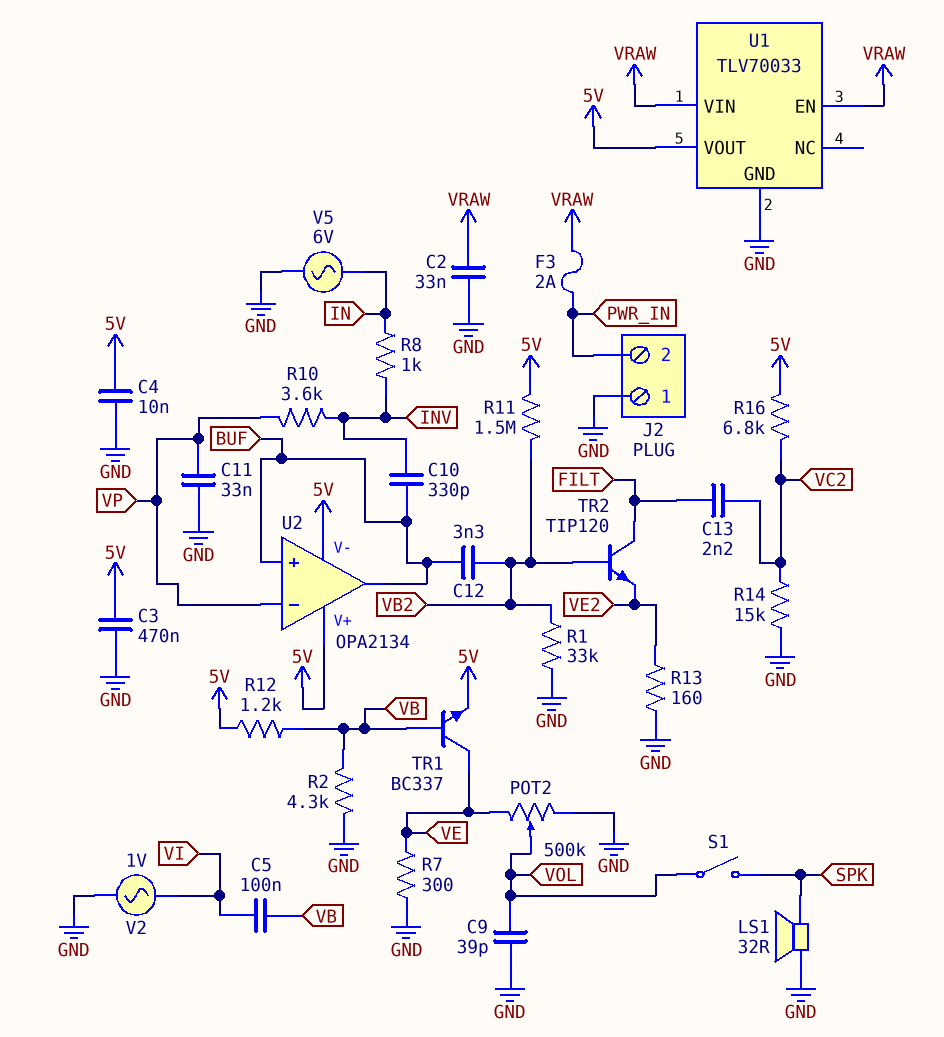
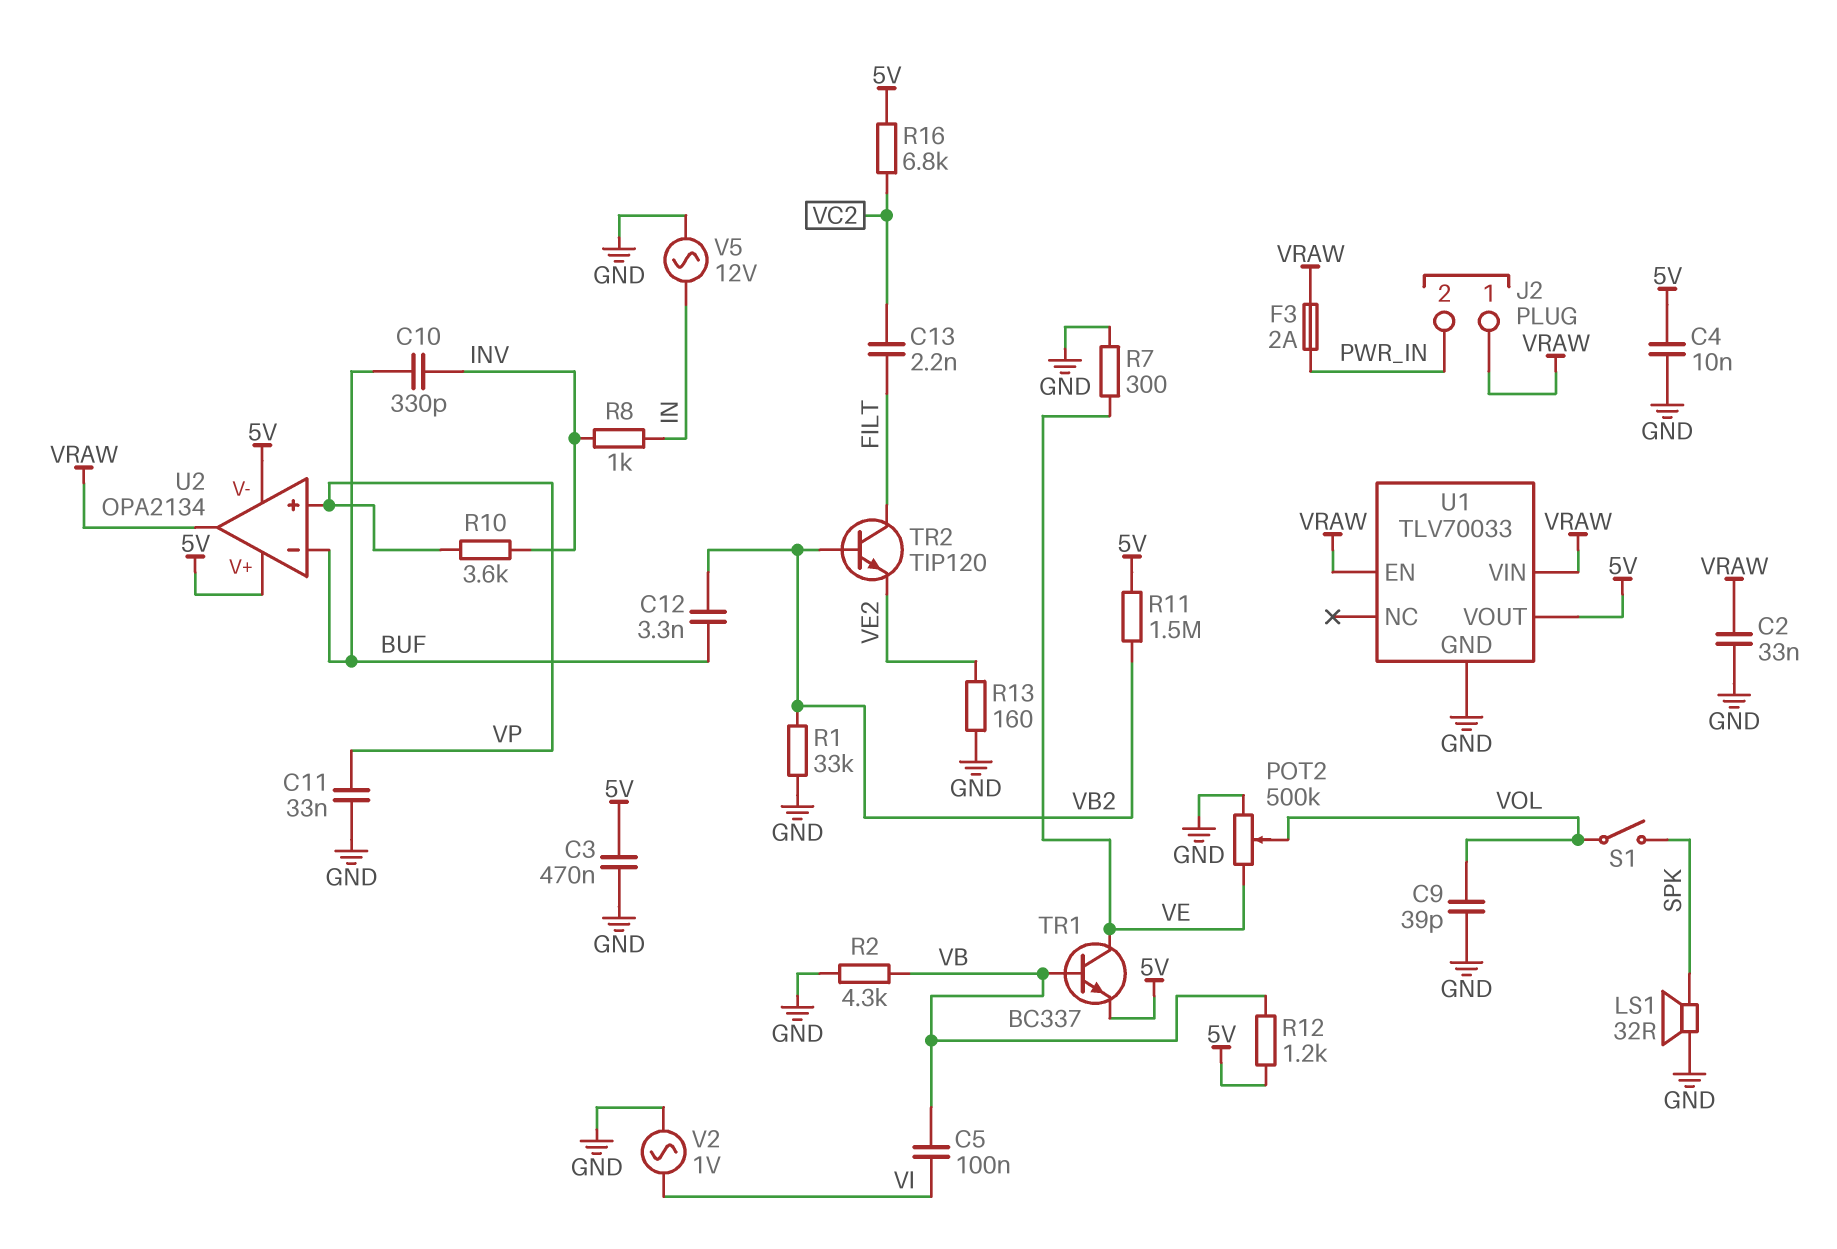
J2 pin 1: GND -> VRAW
R14: 15k (GND, VC2) -> none
U2 pin in+: BUF -> VP
U2 pin in-: VP -> BUF
U2 pin out: BUF -> VRAW
V5: AC 6V (GND, IN) -> AC 12V (GND, IN)

